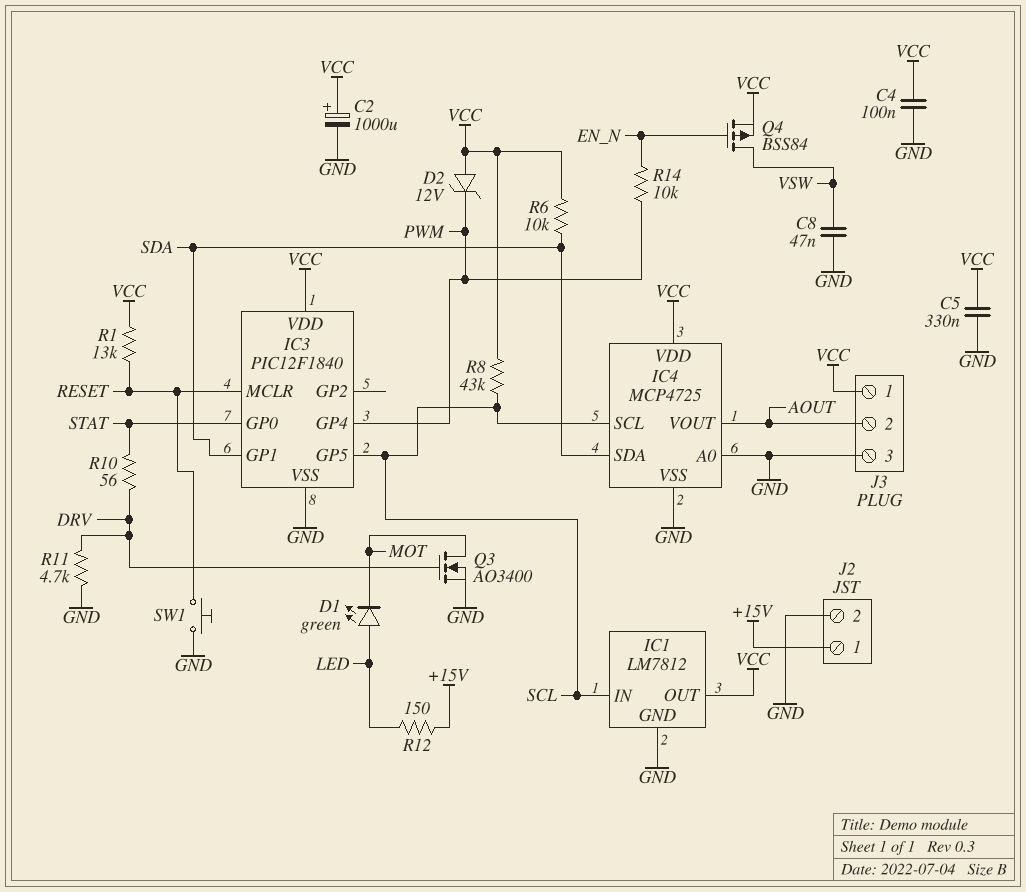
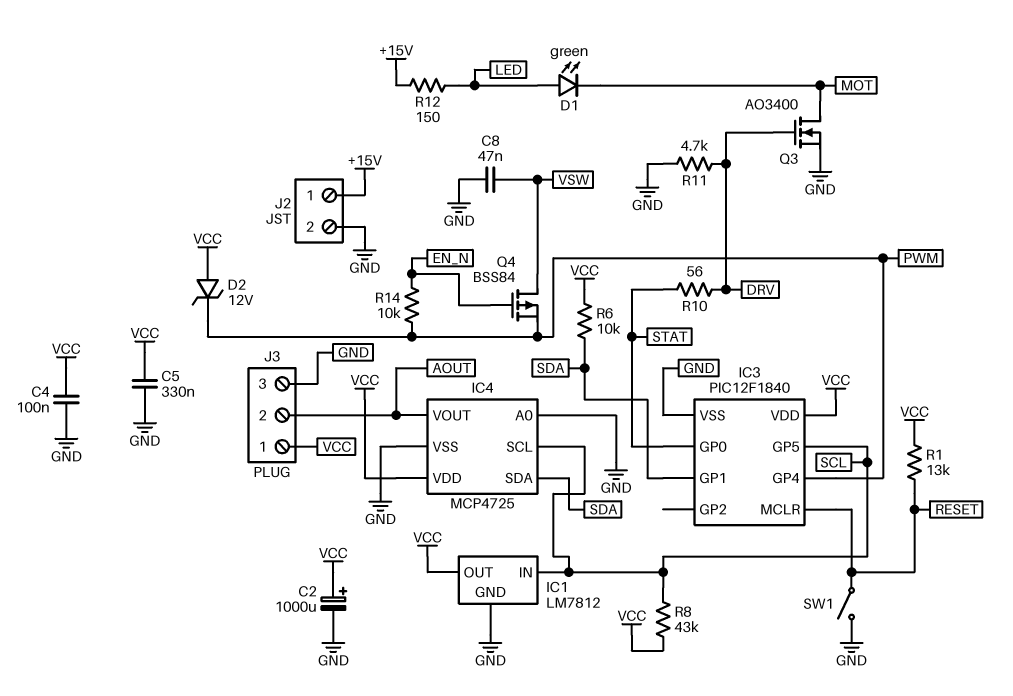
Q4: PMOS BSS84 (G EN_N, D VSW, S VCC) -> PMOS BSS84 (G EN_N, D VSW, S PWM)
SW1: button (GND, RESET) -> switch (GND, RESET)

